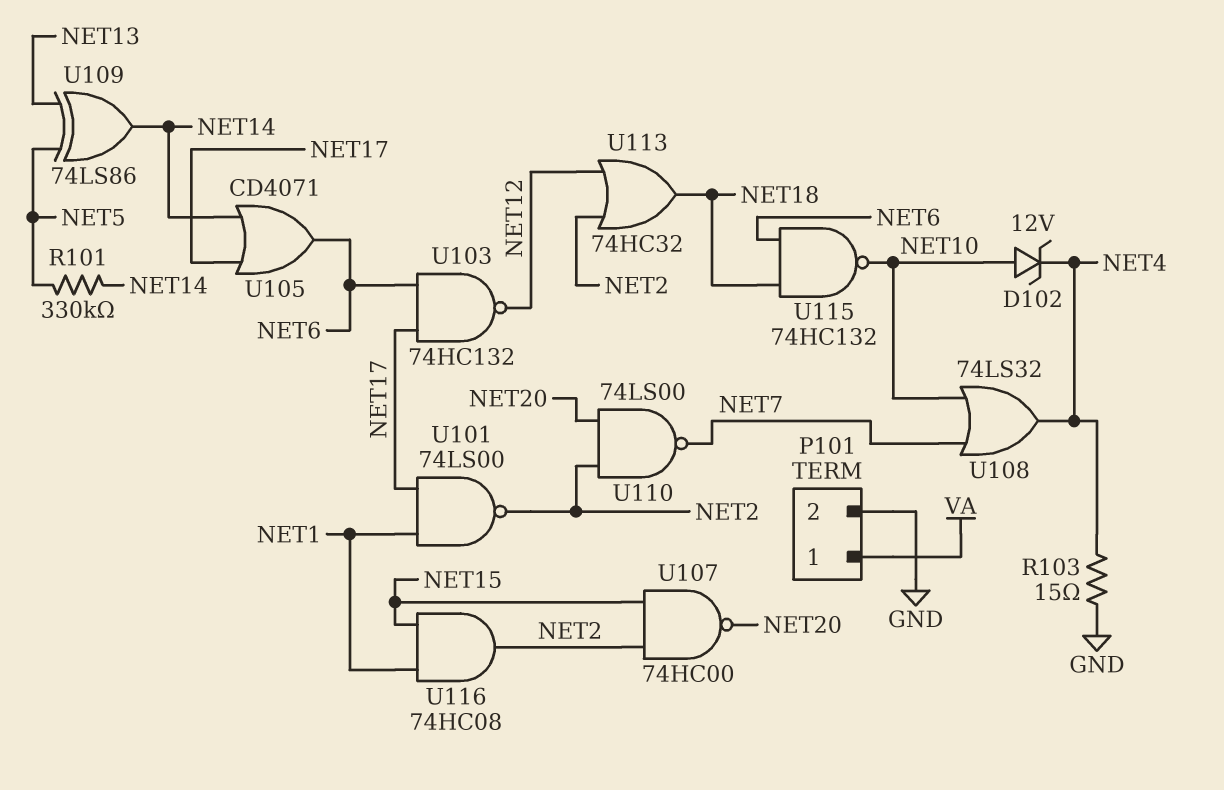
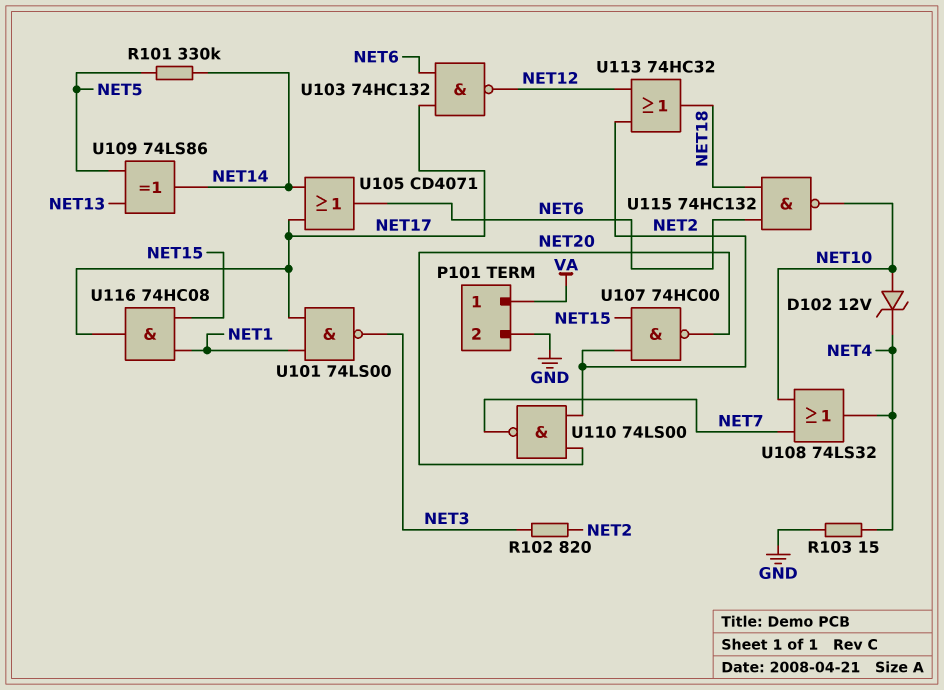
R102: none -> 820 (NET2, NET3)
U101: NAND 74LS00 (in NET1, in NET17, out NET2) -> NAND 74LS00 (in NET1, in NET17, out NET3)
U116: AND 74HC08 (in NET1, in NET15, out NET2) -> AND 74HC08 (in NET1, in NET15, out NET17)

